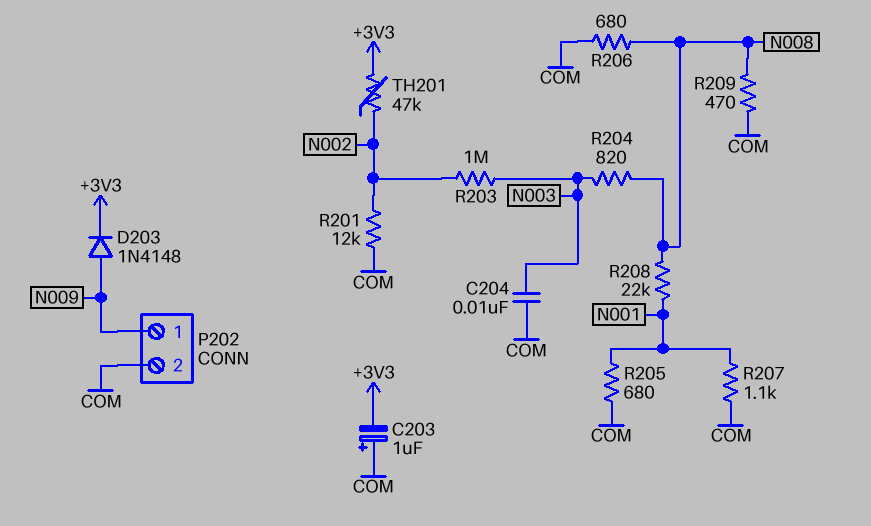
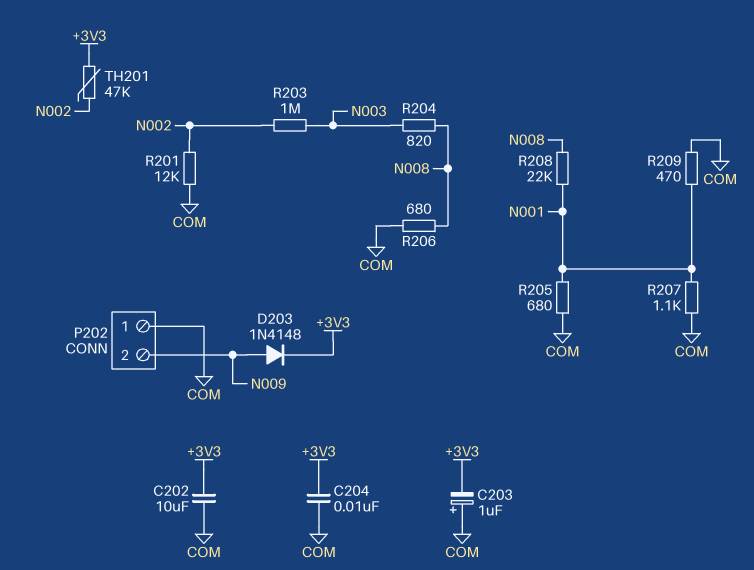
C202: none -> 10uF (+3V3, COM)
C204: 10nF (COM, N003) -> 10nF (+3V3, COM)
P202 pin 1: N009 -> COM
P202 pin 2: COM -> N009
R209: 470 (COM, N008) -> 470 (COM, N001)

